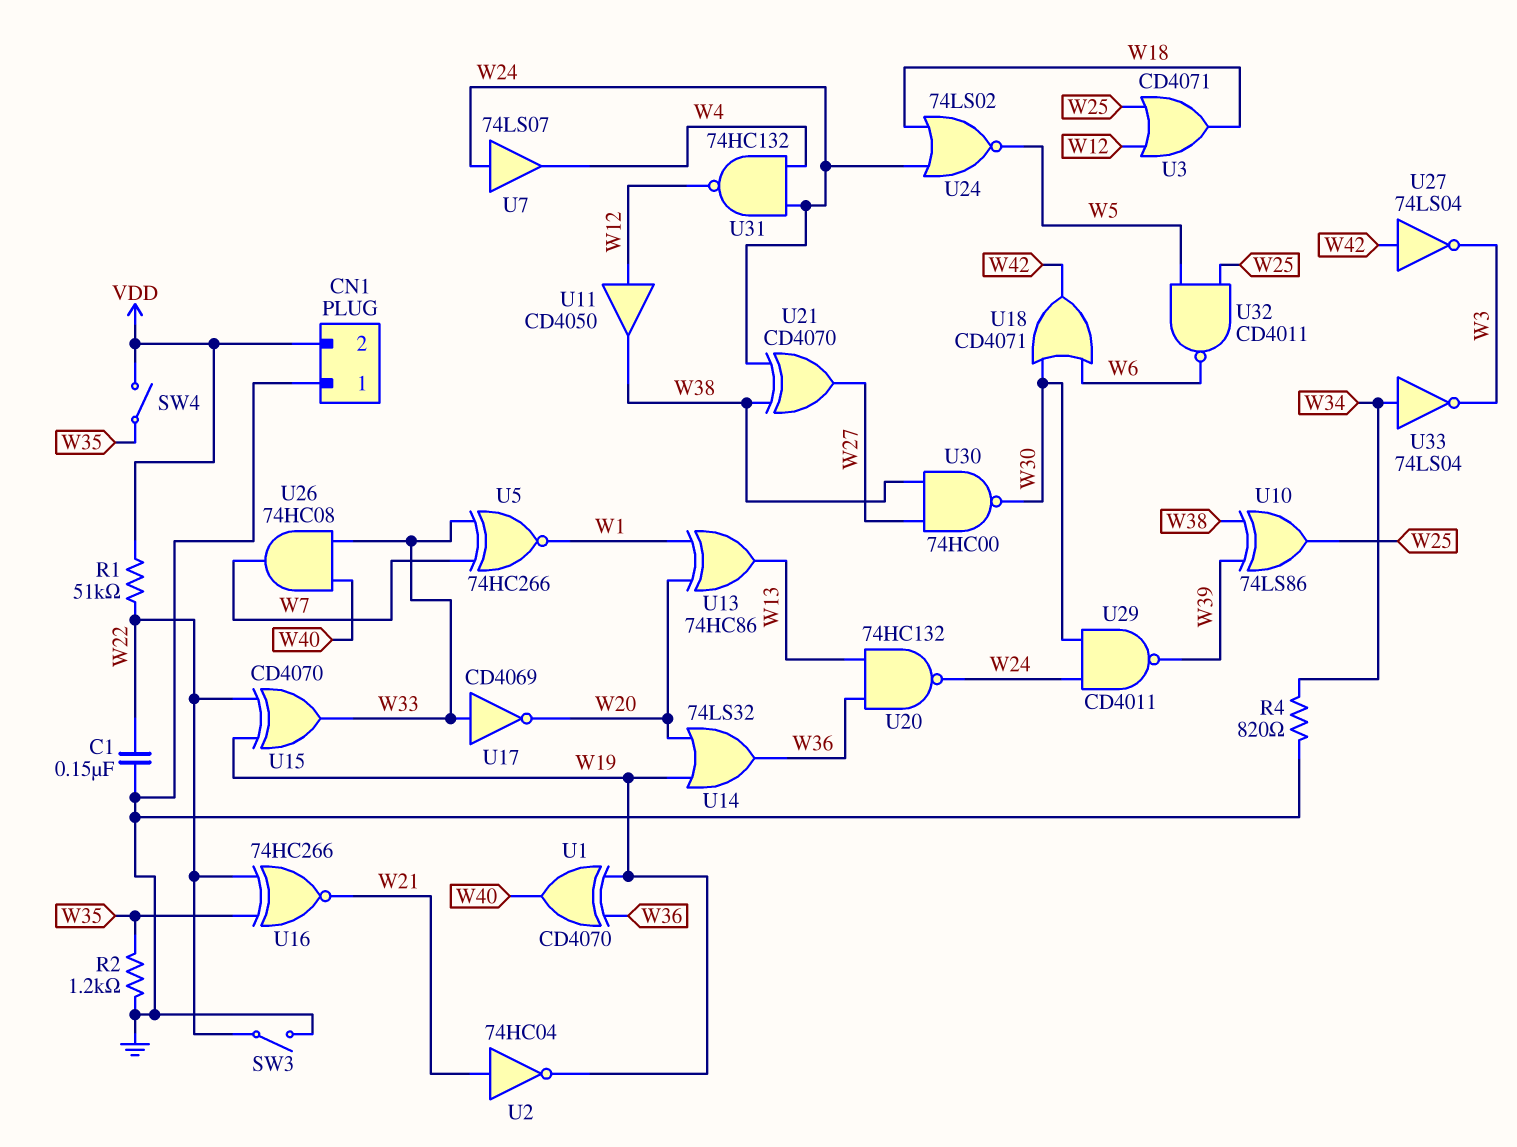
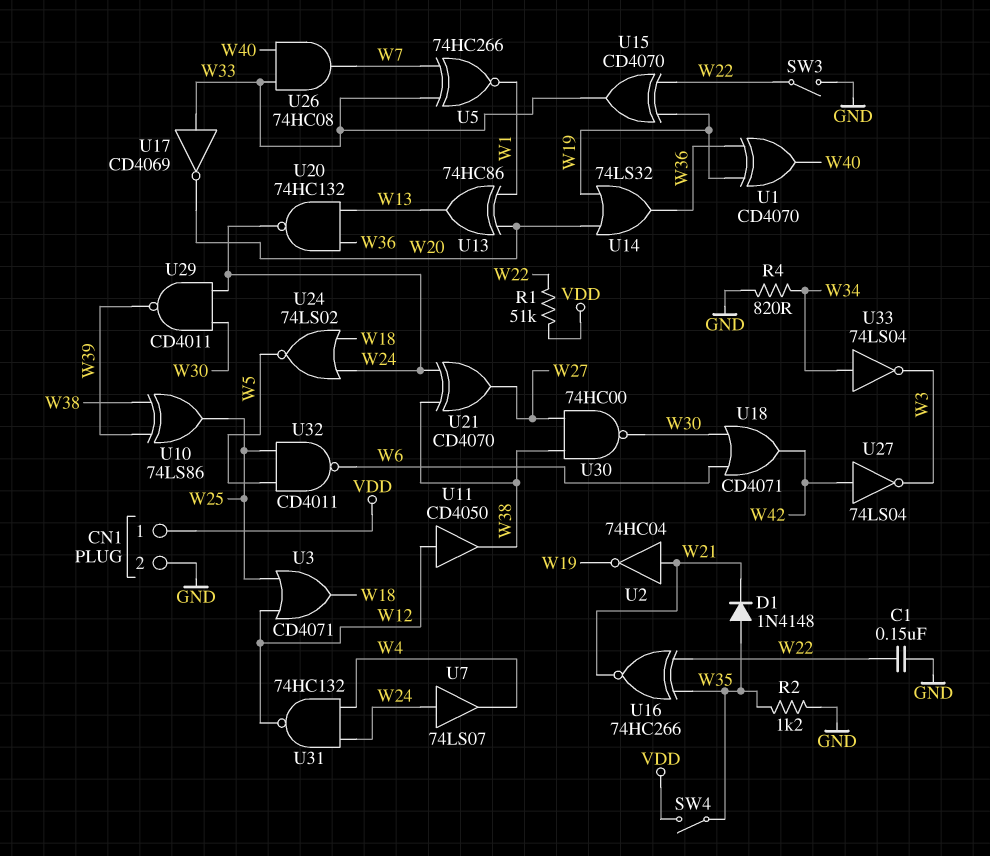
CN1 pin 1: GND -> VDD
CN1 pin 2: VDD -> GND
D1: none -> diode 1N4148 (A W35, K W21)

